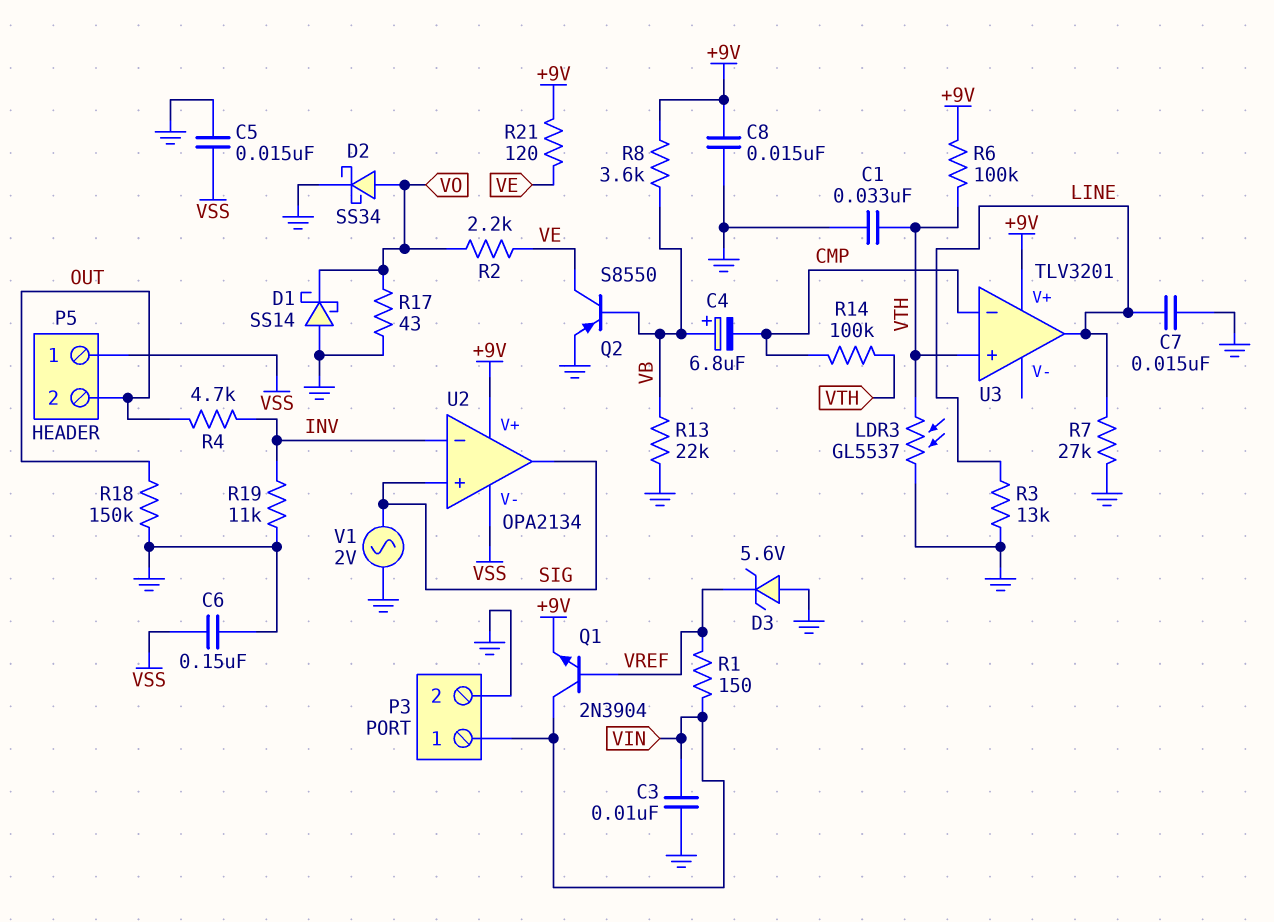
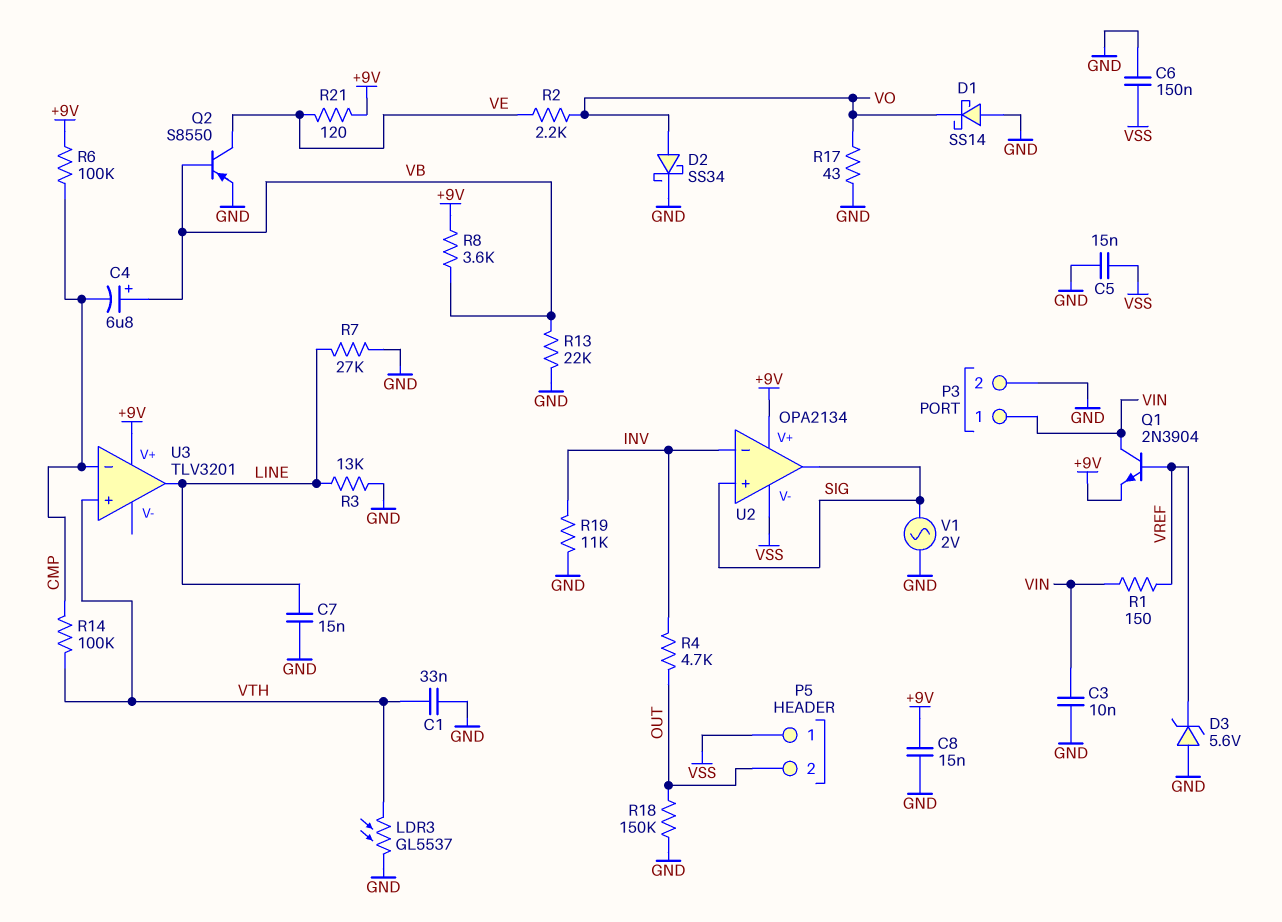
R6: 100k (+9V, VTH) -> 100k (+9V, CMP)

